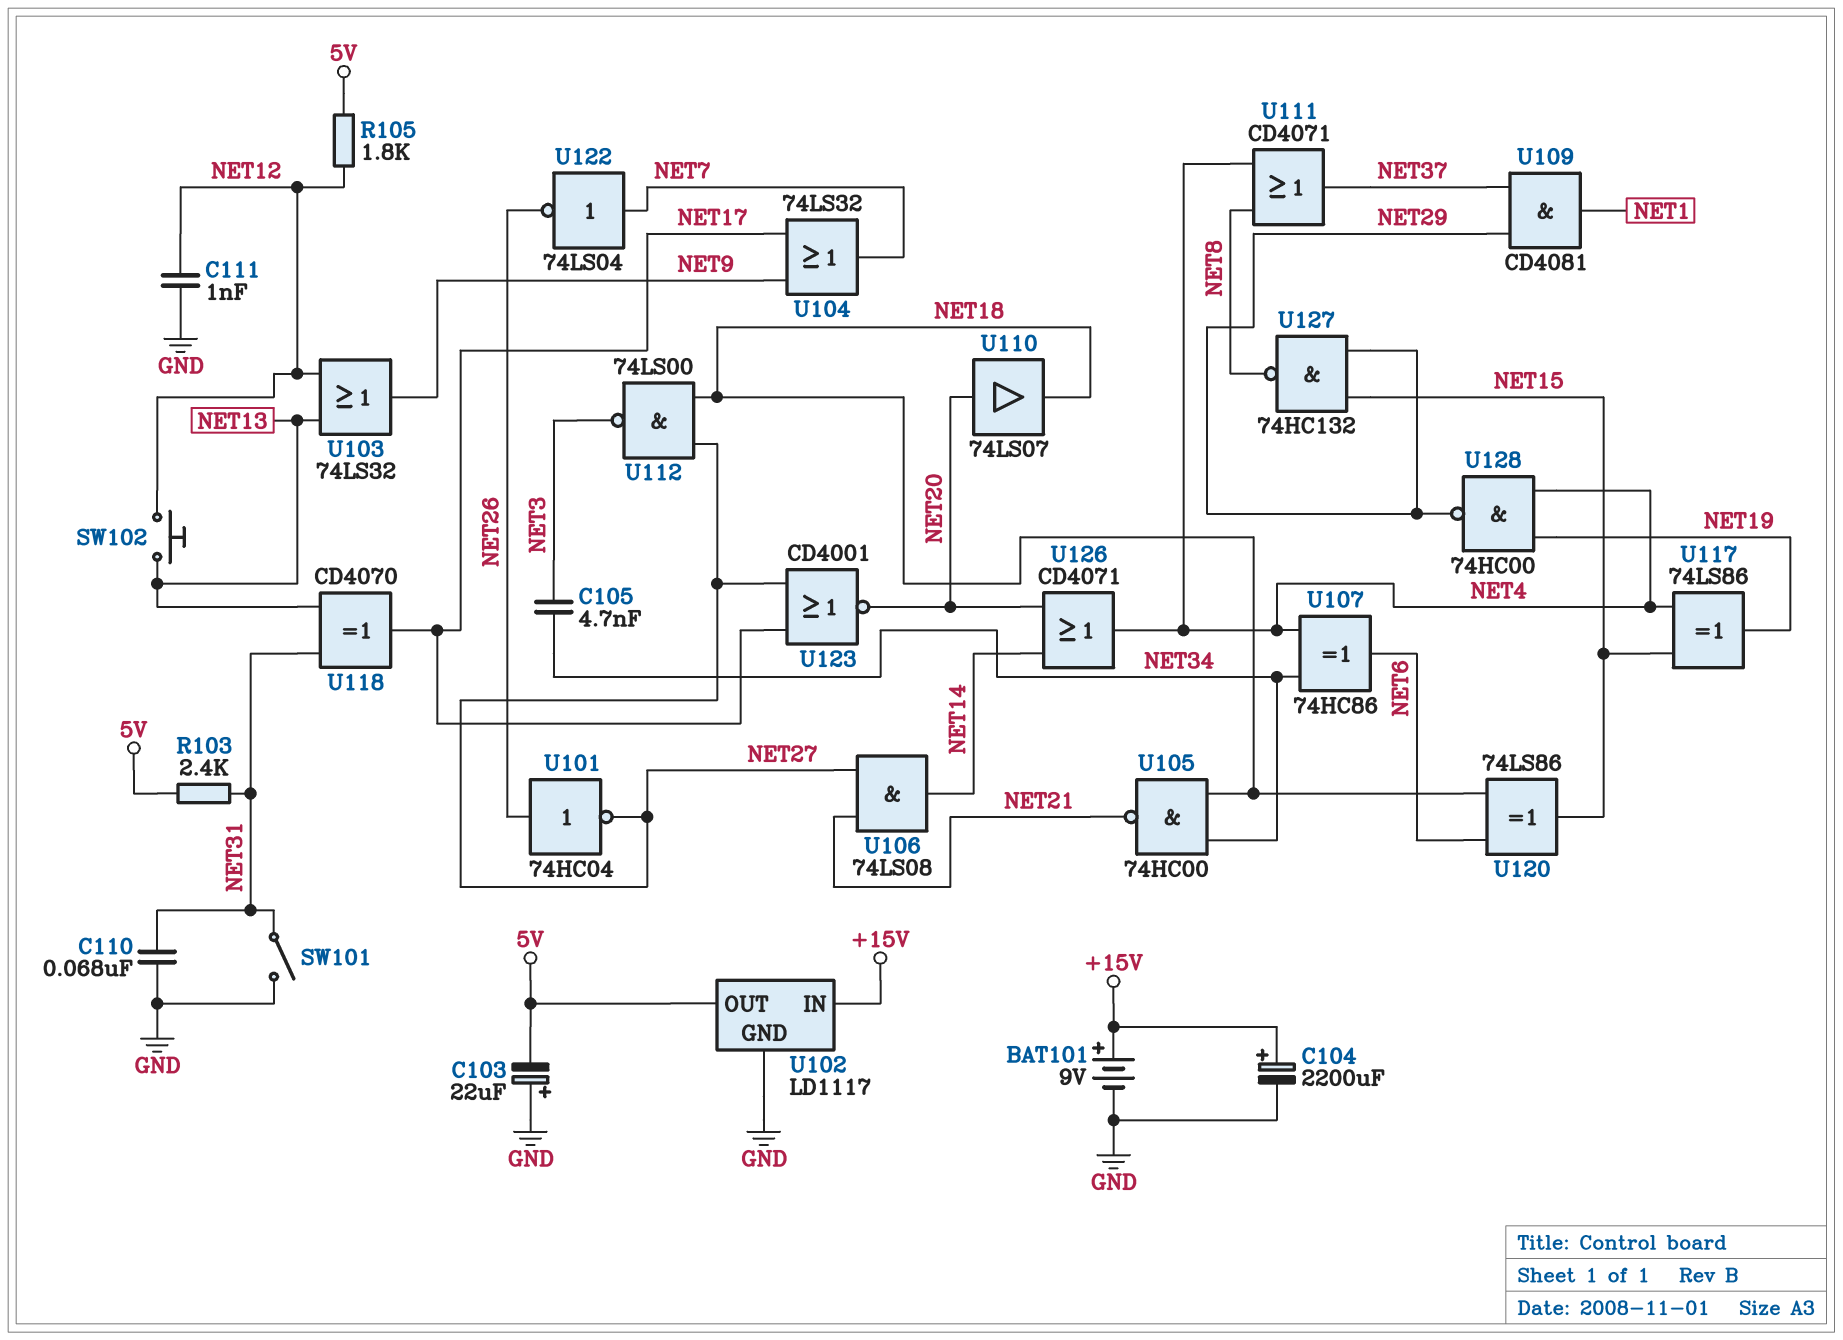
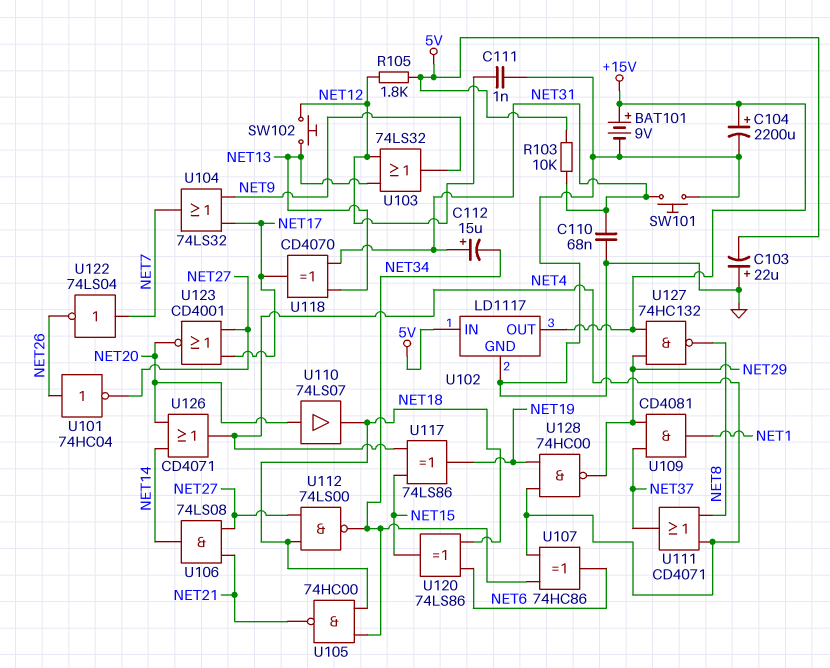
C105: 4.7nF (NET3, NET34) -> none
C112: none -> 15uF (plus NET31, minus NET34)
R103: 2.4k (5V, NET31) -> 10k (5V, NET31)
SW101: switch (GND, NET31) -> button (GND, NET31)
U102 pin IN: +15V -> 5V
U102 pin OUT: 5V -> +15V
U112: NAND 74LS00 (in NET18, in NET27, out NET3) -> NAND 74LS00 (in NET18, in NET27, out NET34)
U127: NAND 74HC132 (in NET15, in NET29, out NET8) -> NAND 74HC132 (in +15V, in NET29, out NET8)

